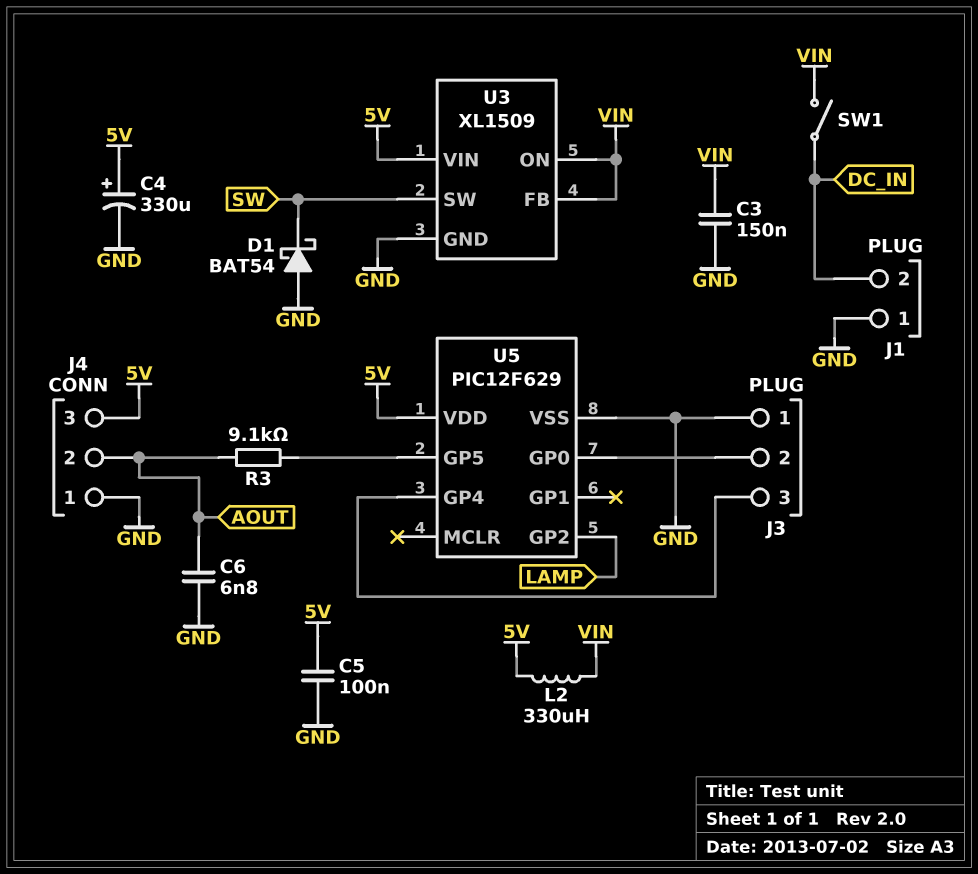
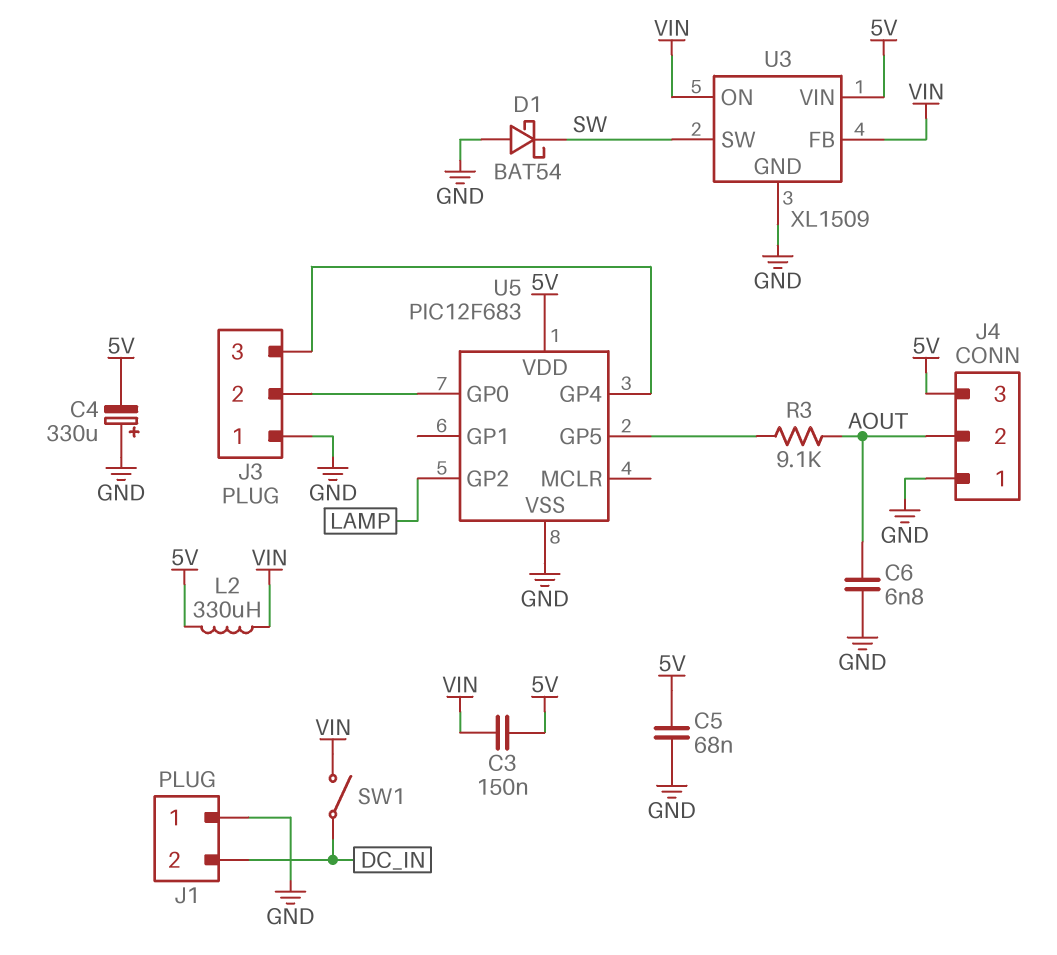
C3: 150nF (GND, VIN) -> 150nF (5V, VIN)
C4: 330uF (plus 5V, minus GND) -> 330uF (plus GND, minus 5V)
C5: 100nF (5V, GND) -> 68nF (5V, GND)
U5: PIC12F629 -> PIC12F683

